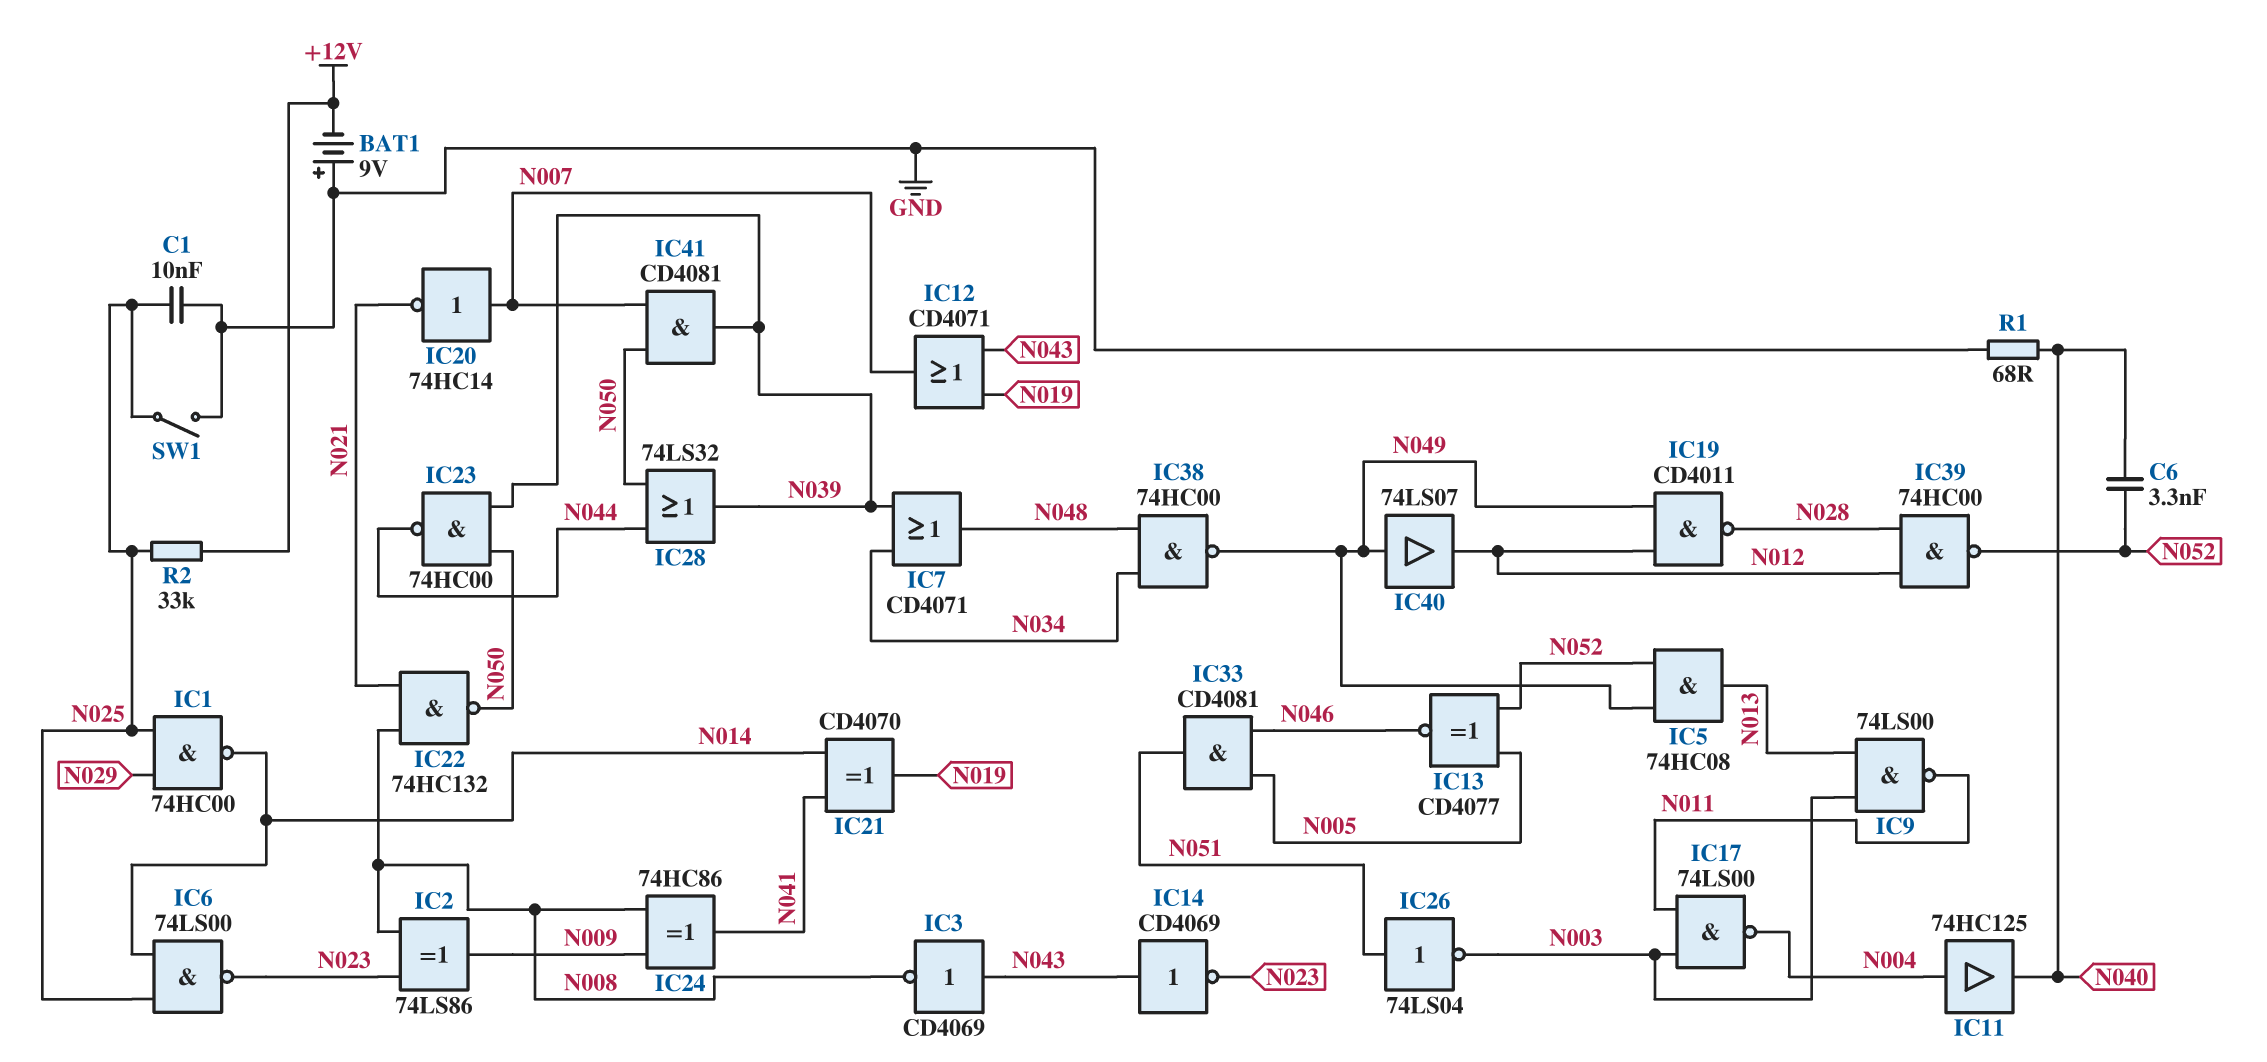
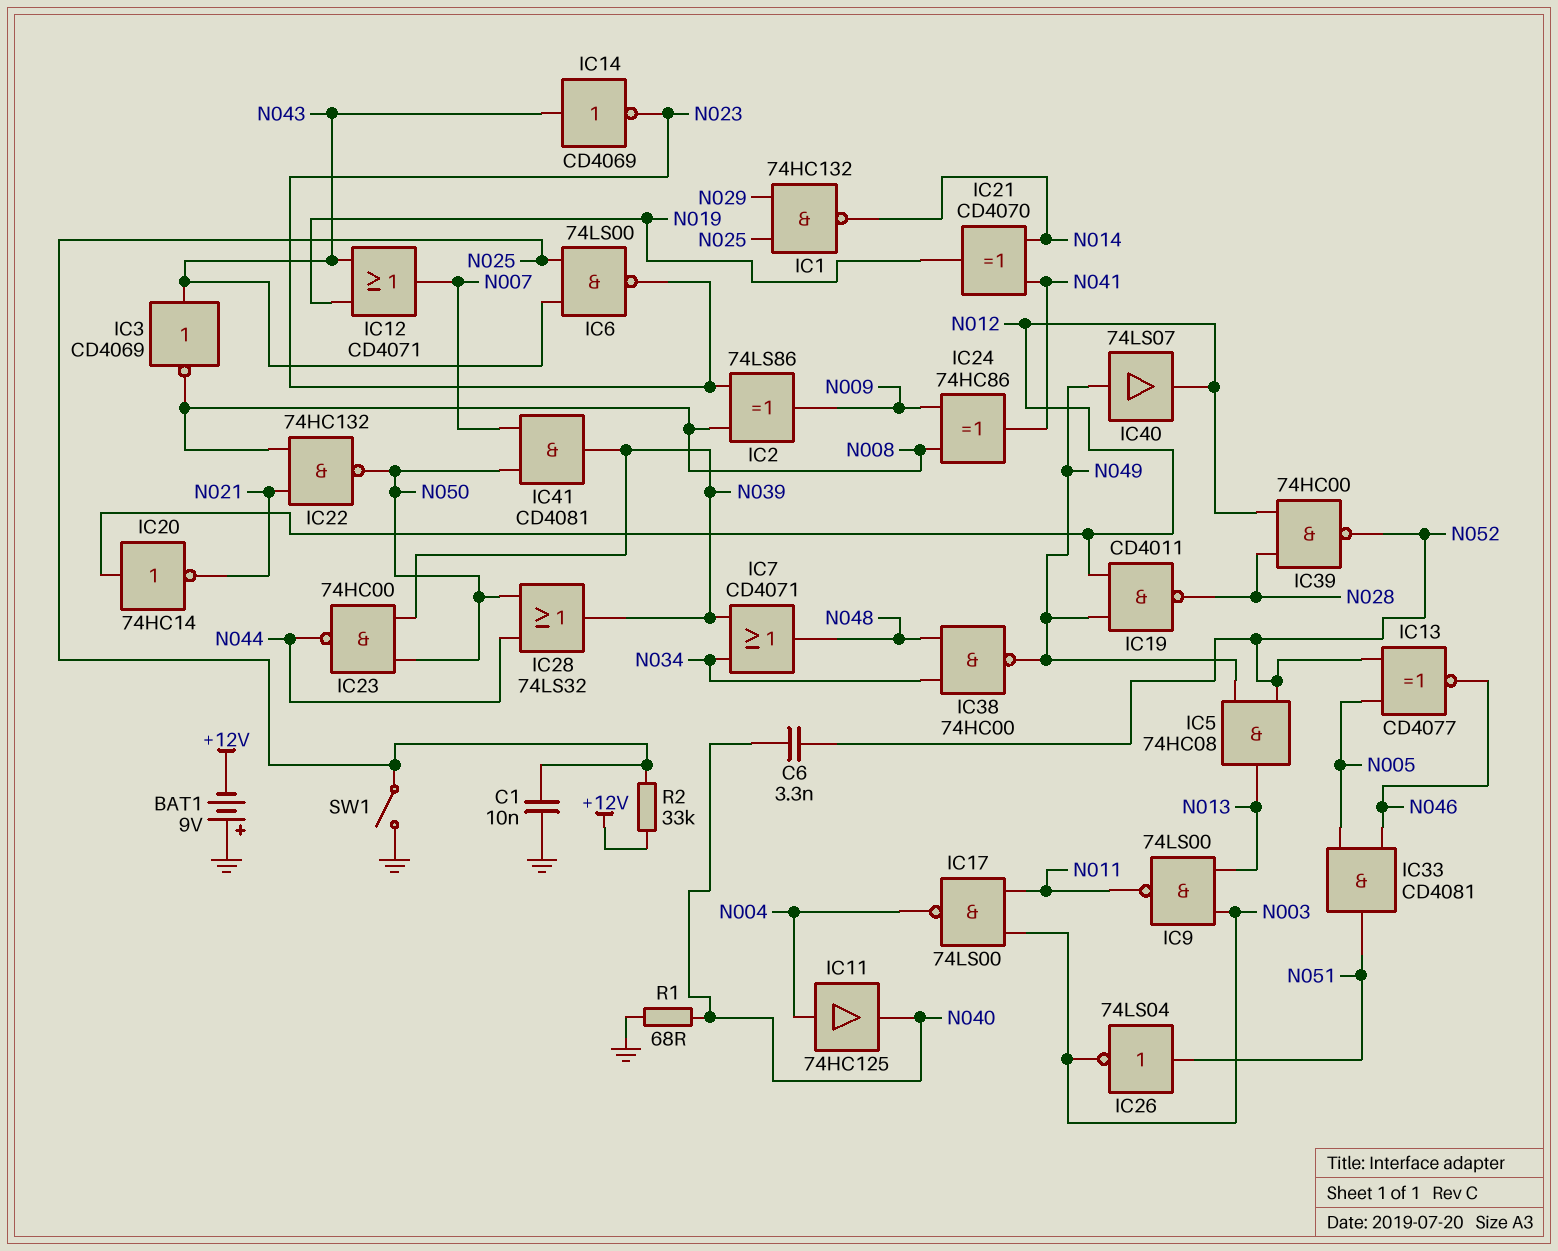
IC1: NAND 74HC00 (in N025, in N029, out N014) -> NAND 74HC132 (in N025, in N029, out N014)
IC6: NAND 74LS00 (in N014, in N025, out N023) -> NAND 74LS00 (in N025, in N043, out N023)
IC20: NOT 74HC14 (in N007, out N021) -> NOT 74HC14 (in N012, out N021)

